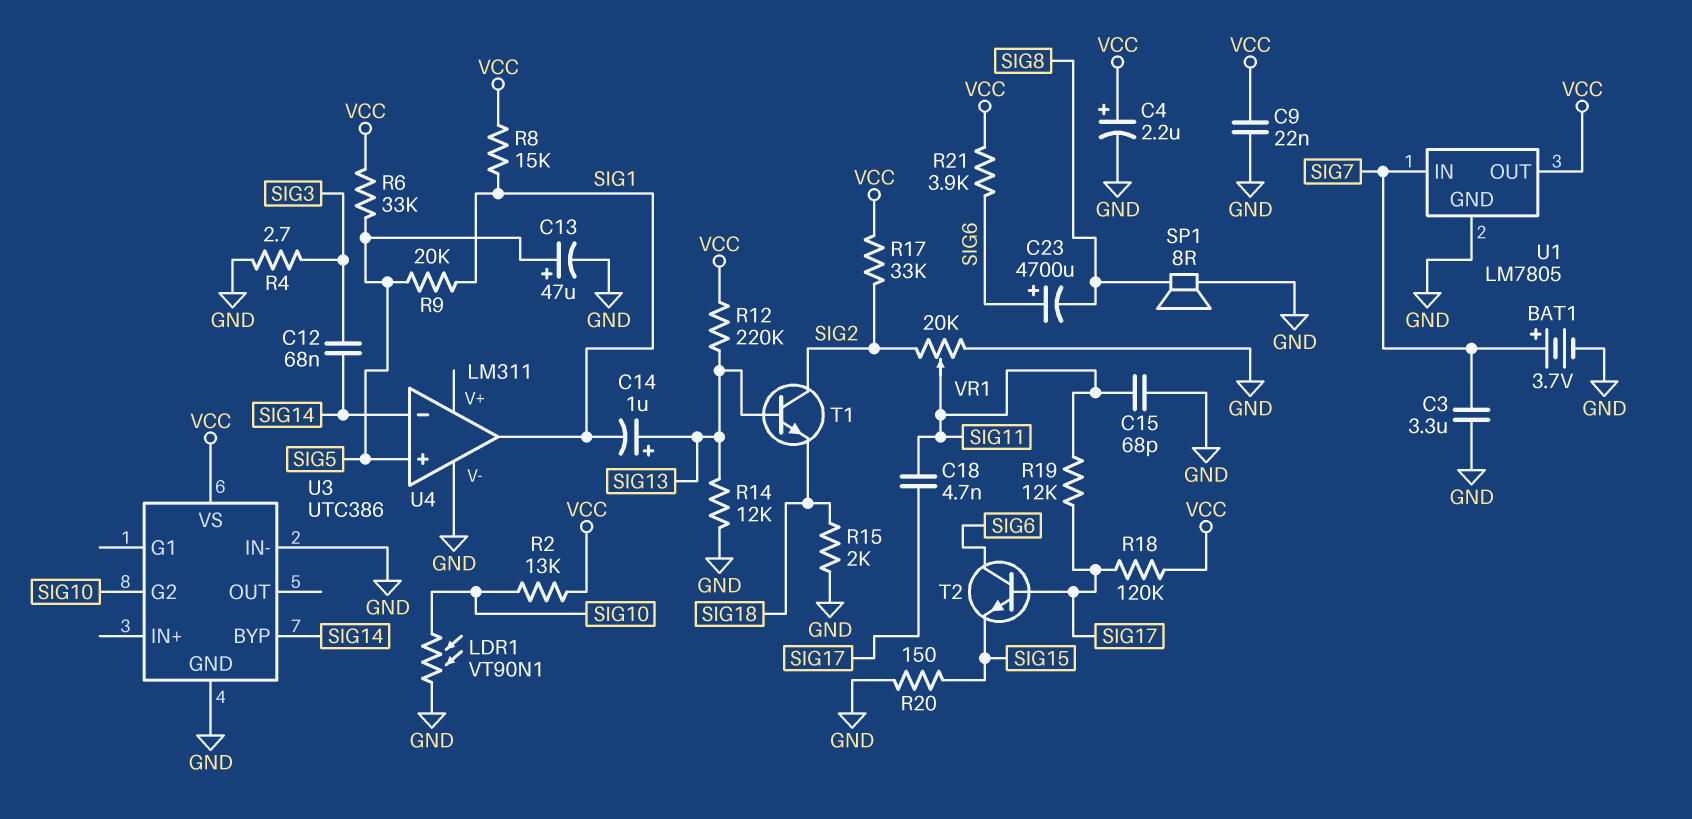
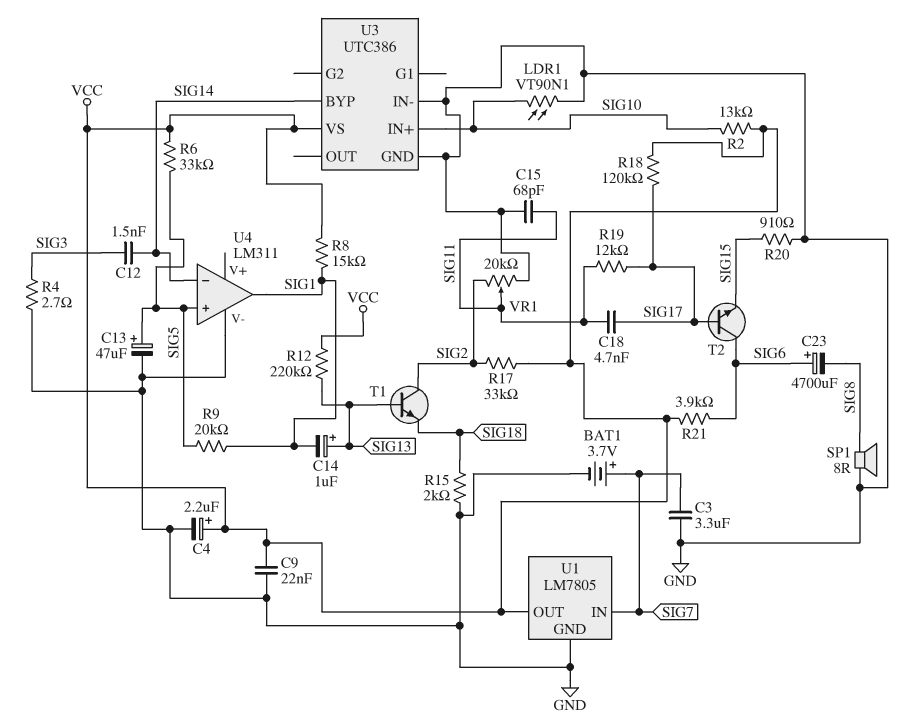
C12: 68nF (SIG3, SIG14) -> 1.5nF (SIG3, SIG14)
R14: 12k (GND, SIG13) -> none
R20: 150 (GND, SIG15) -> 910 (GND, SIG15)
U3 pin G2: SIG10 -> none
U3 pin IN+: none -> SIG10

